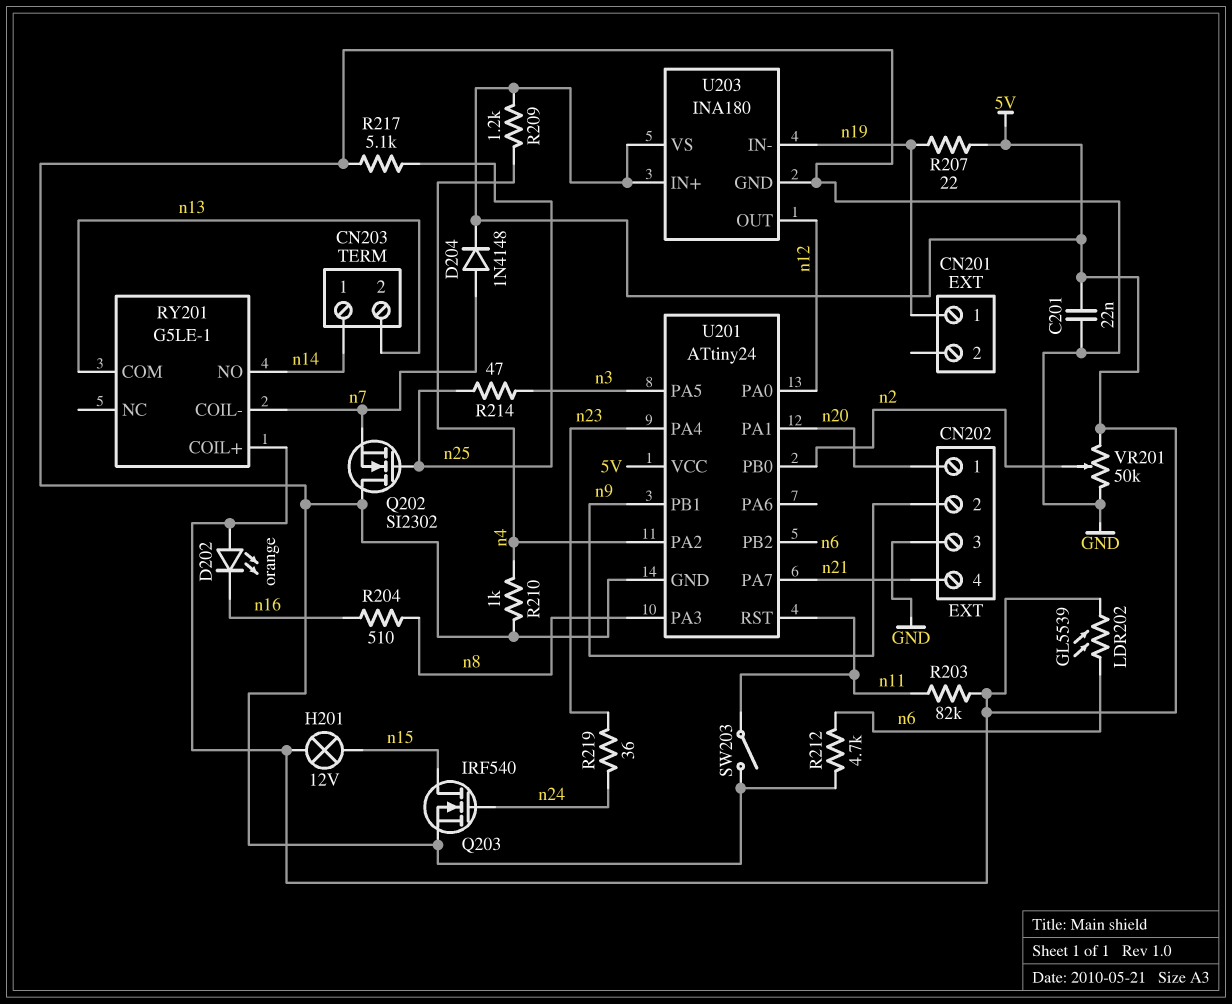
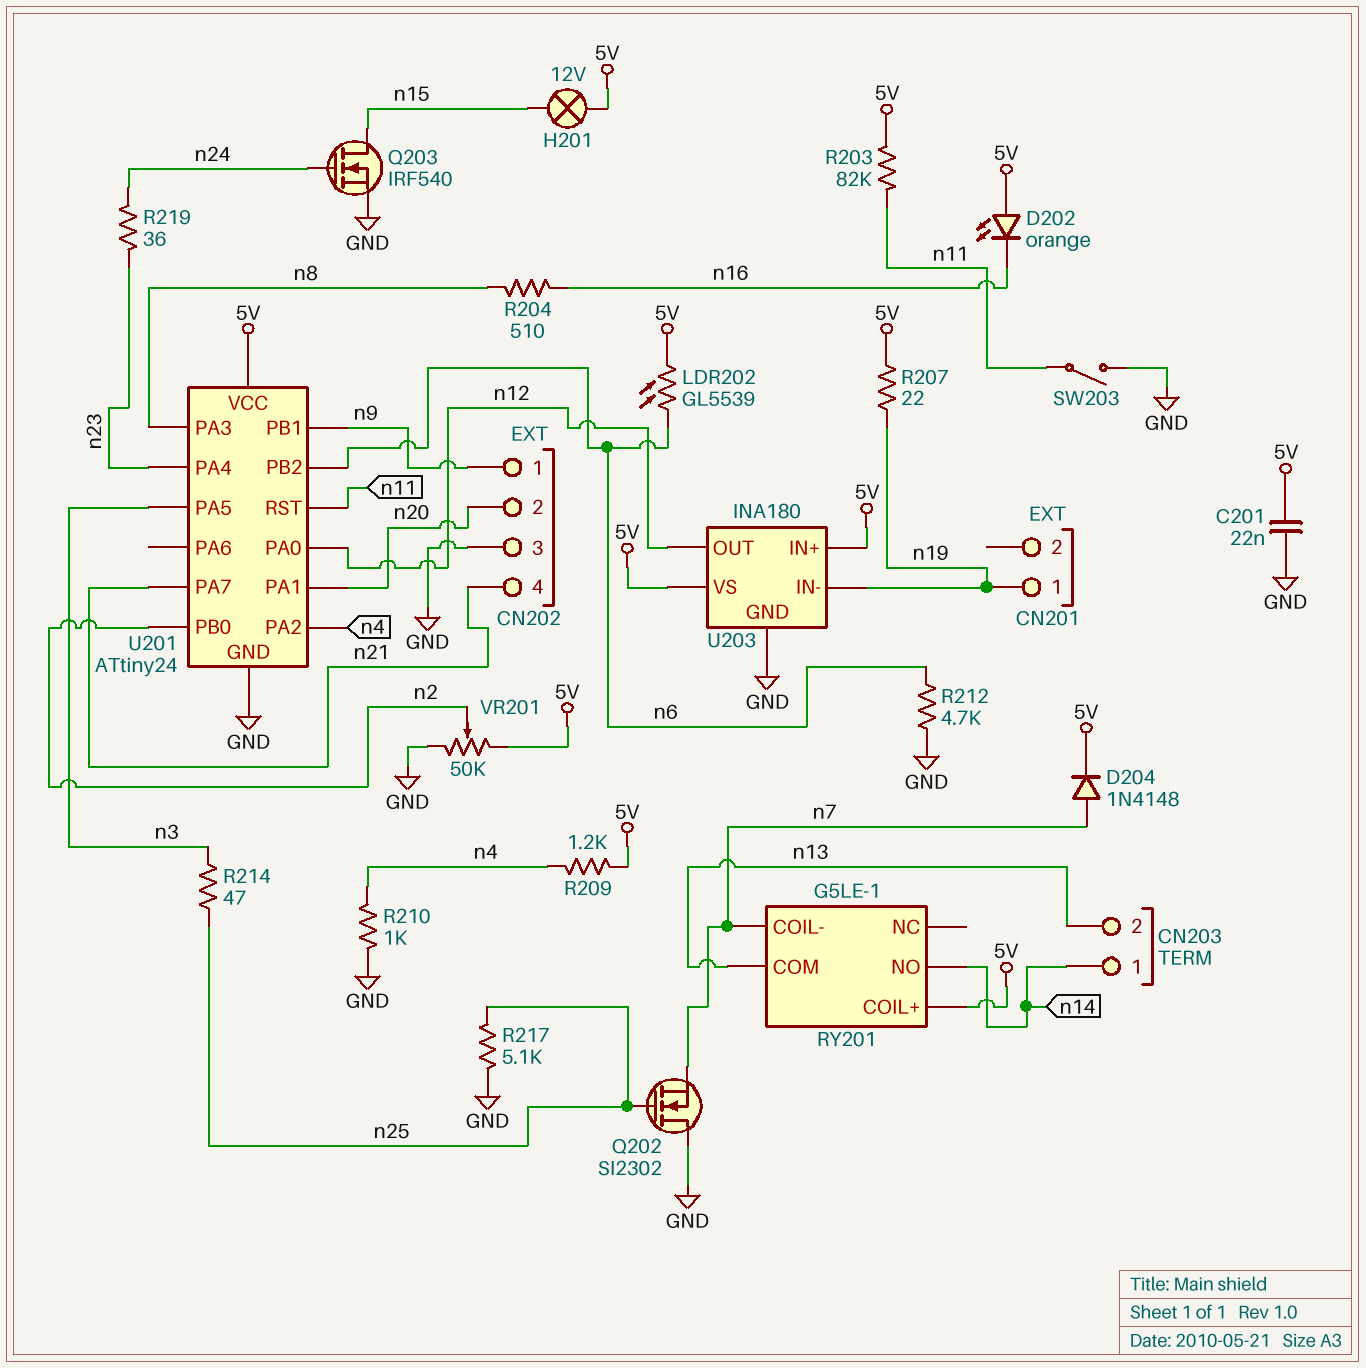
CN202 pin 1: n20 -> n9
CN202 pin 2: n9 -> n20

